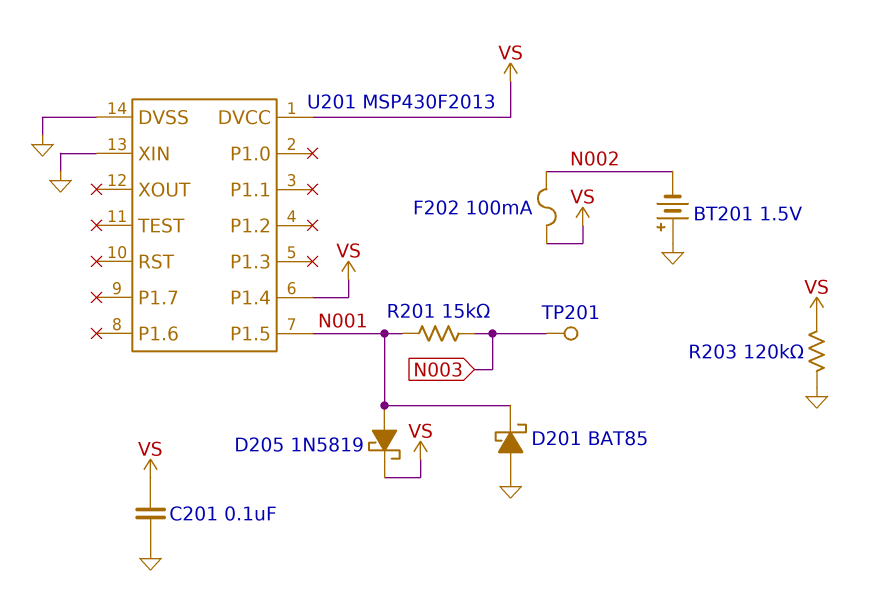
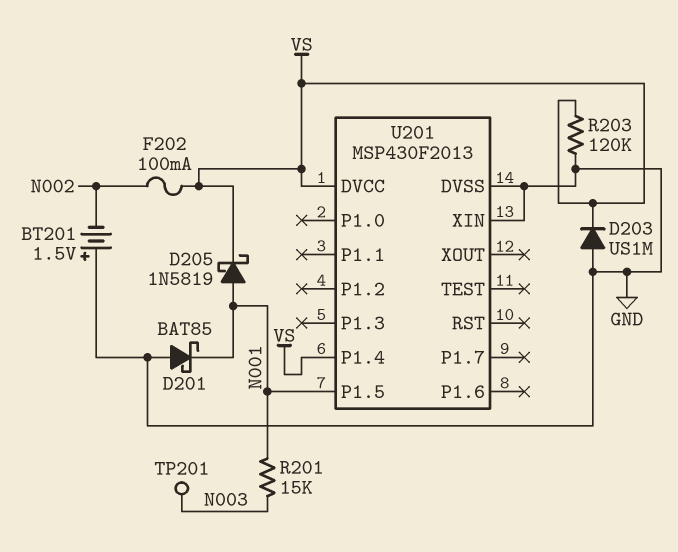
C201: 100nF (GND, VS) -> none
D203: none -> diode US1M (A GND, K VS)

